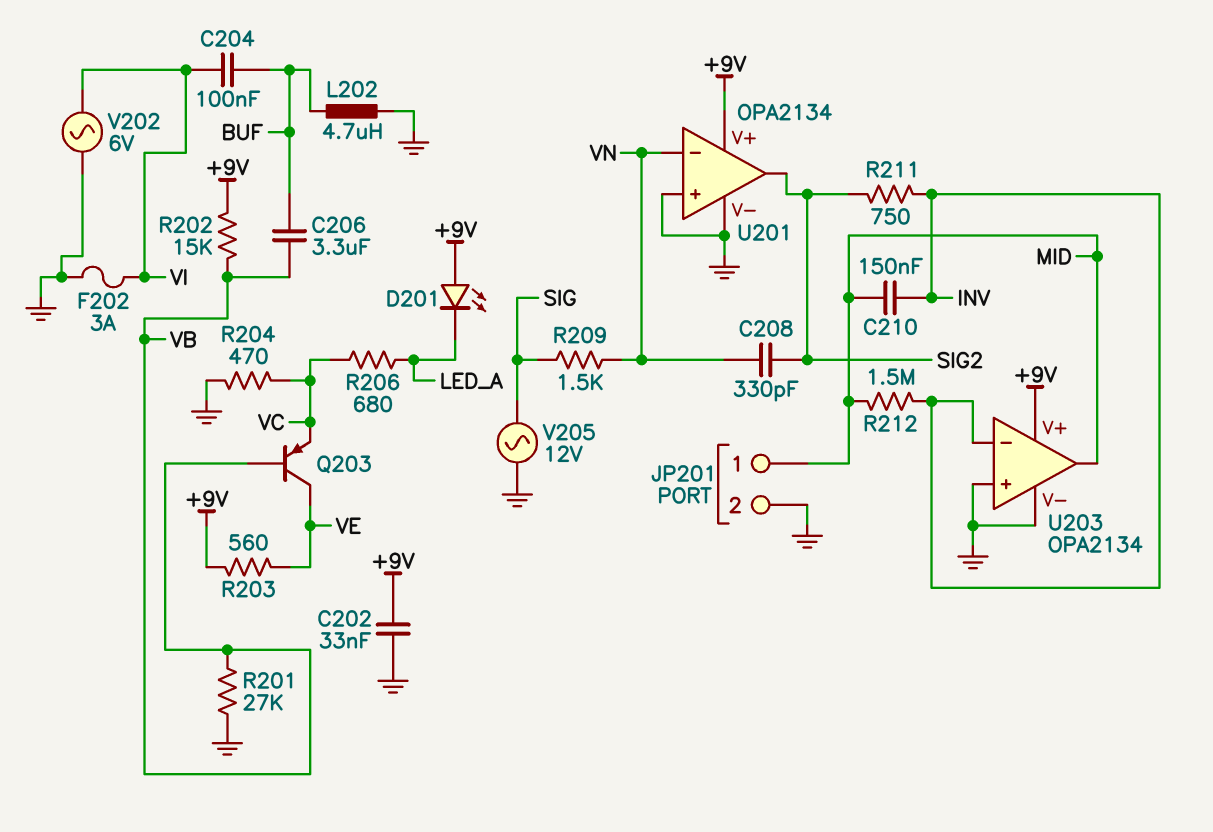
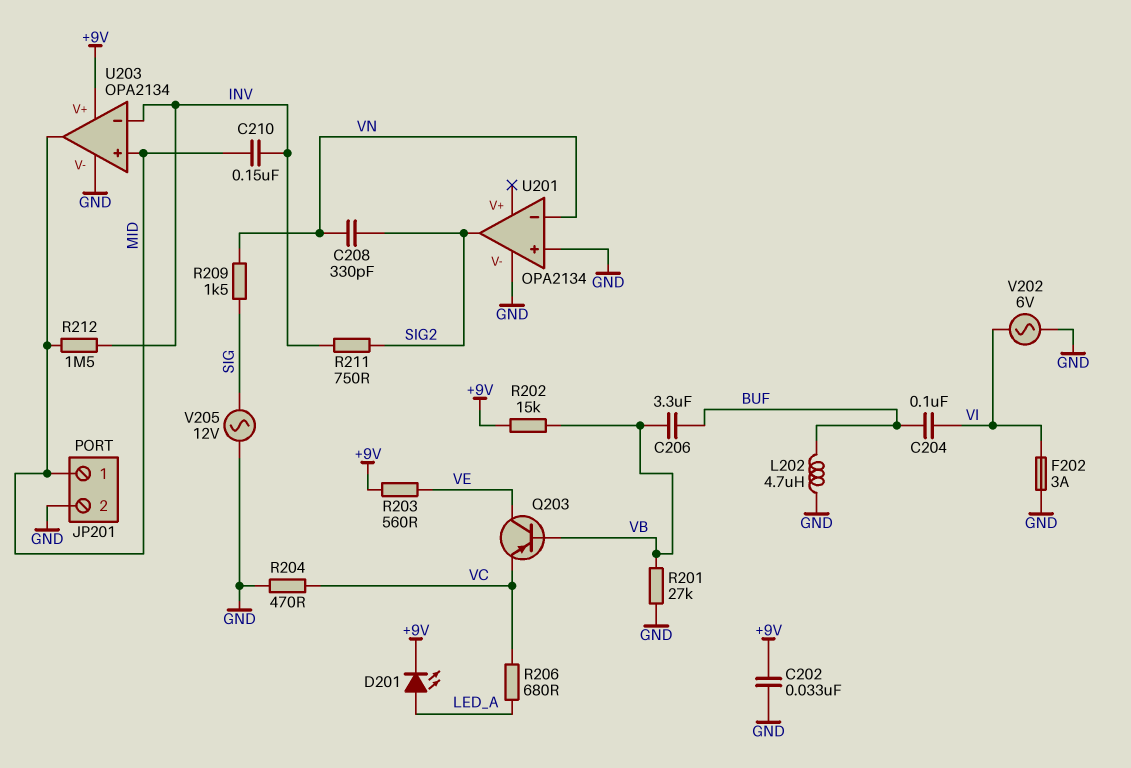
D201: LED (A +9V, K LED_A) -> LED (A LED_A, K +9V)
U201 pin V+: +9V -> none
U203 pin in+: GND -> MID

